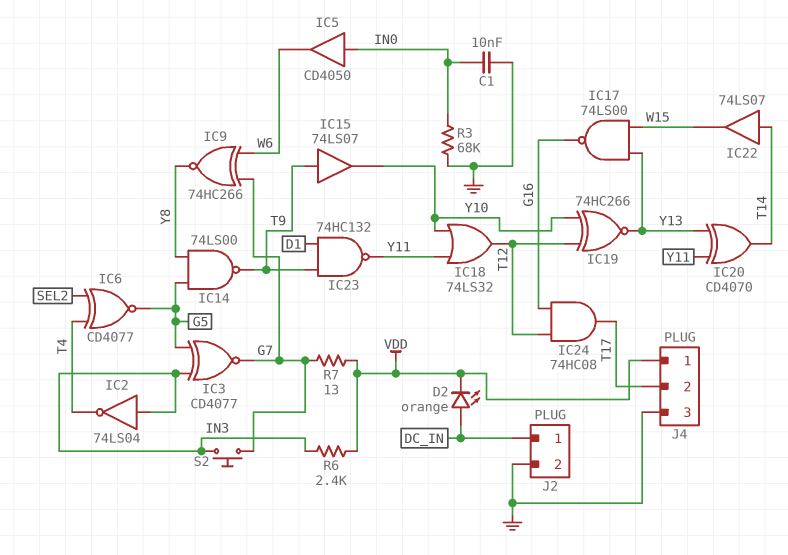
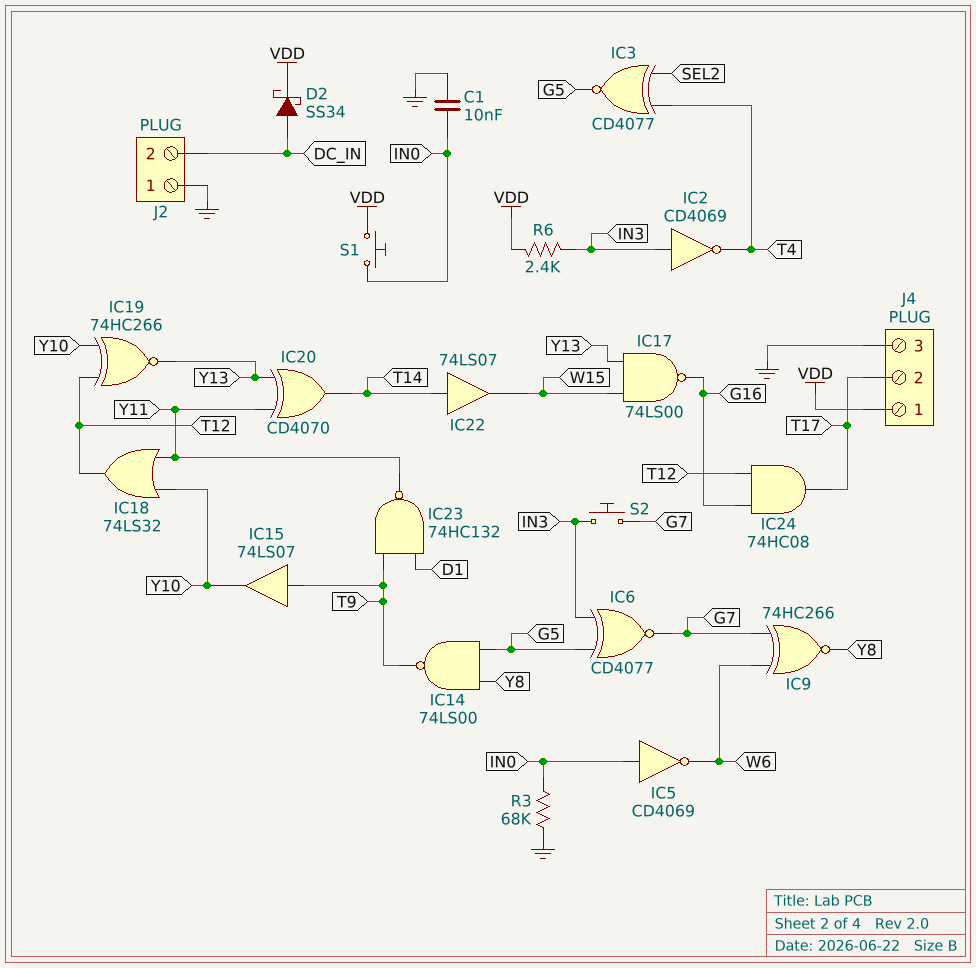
D2: LED orange (A DC_IN, K VDD) -> schottky SS34 (A DC_IN, K VDD)
IC2: NOT 74LS04 (in IN3, out T4) -> NOT CD4069 (in IN3, out T4)
IC3: XNOR CD4077 (in G5, in IN3, out G7) -> XNOR CD4077 (in SEL2, in T4, out G5)
IC5: buffer CD4050 (in IN0, out W6) -> NOT CD4069 (in IN0, out W6)
IC6: XNOR CD4077 (in SEL2, in T4, out G5) -> XNOR CD4077 (in G5, in IN3, out G7)
J2 pin 1: DC_IN -> GND
J2 pin 2: GND -> DC_IN
R7: 13 (G7, VDD) -> none
S1: none -> button (IN0, VDD)

